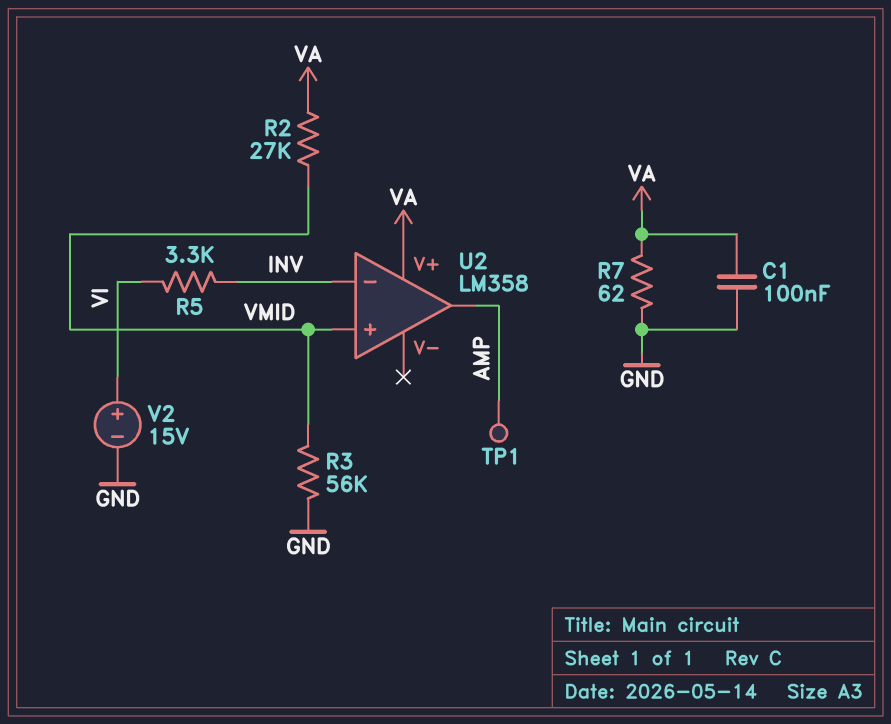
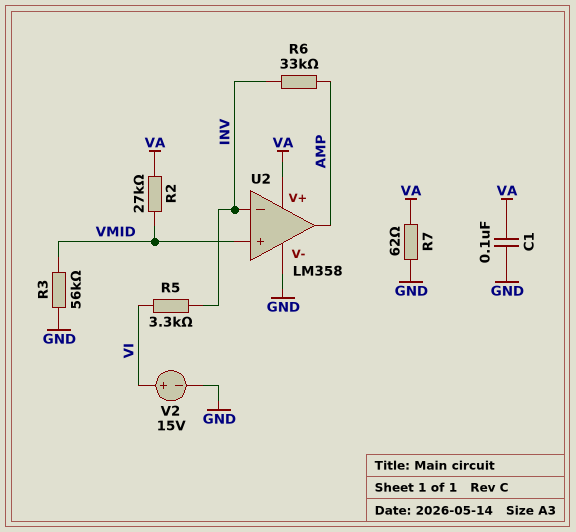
R6: none -> 33k (AMP, INV)
TP1: test point (AMP) -> none
U2 pin V-: none -> GND

